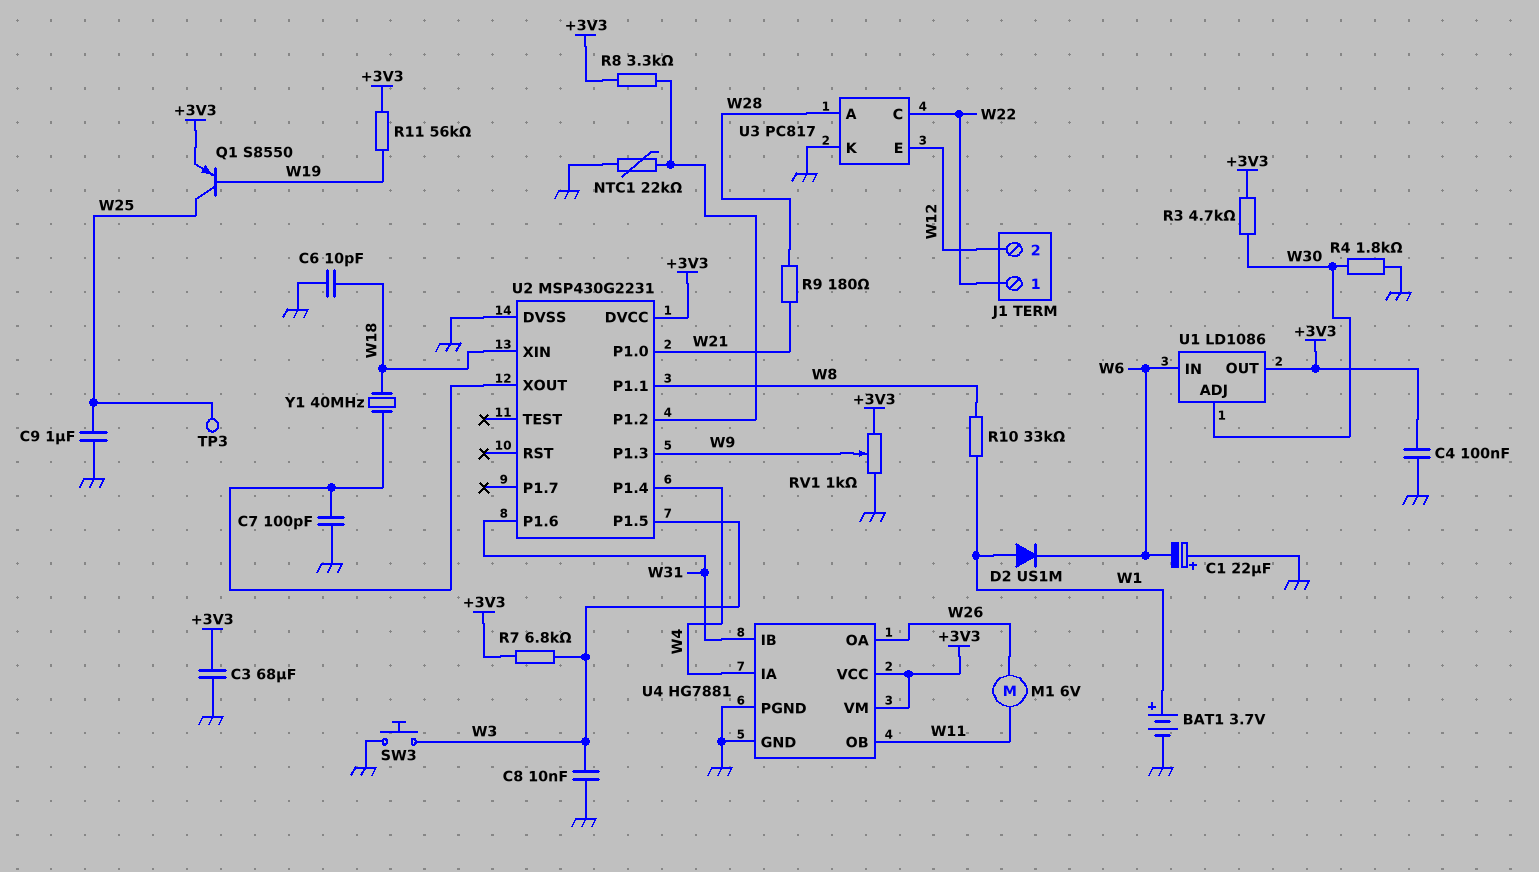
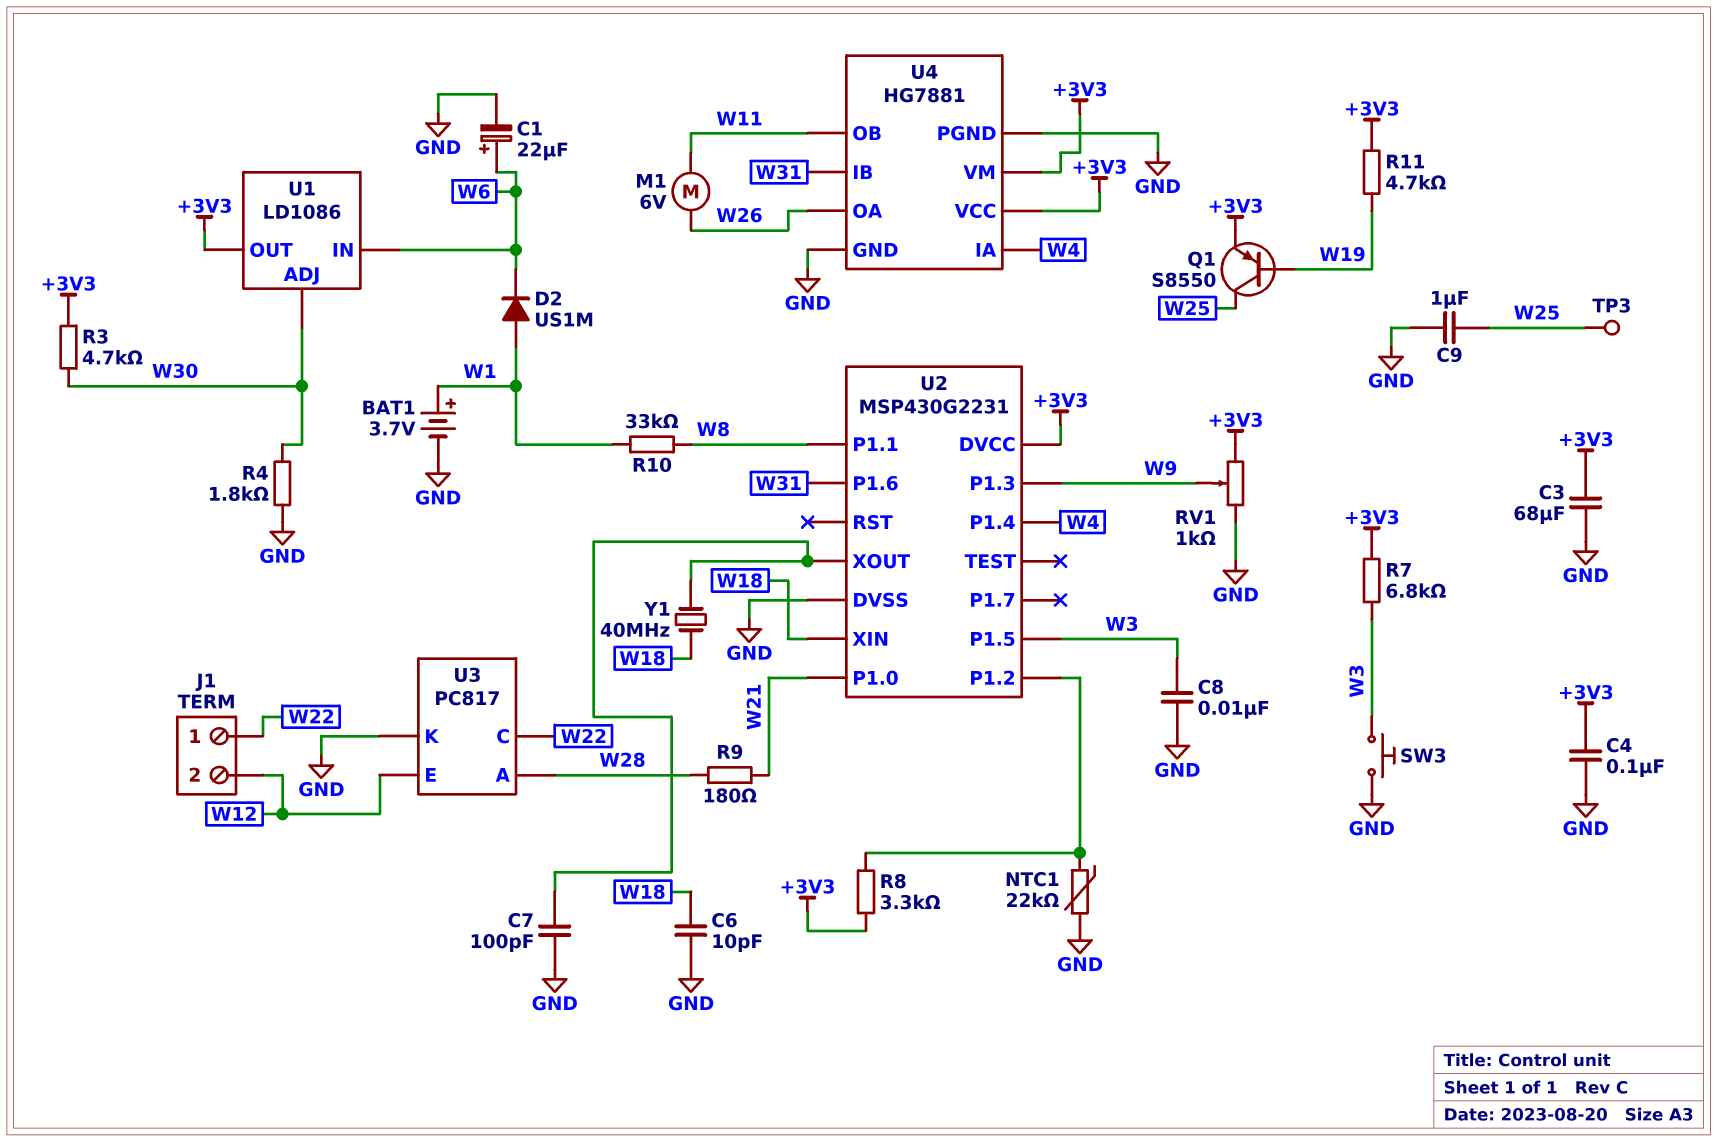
C1: 22uF (plus GND, minus W6) -> 22uF (plus W6, minus GND)
R11: 56k (+3V3, W19) -> 4.7k (+3V3, W19)

